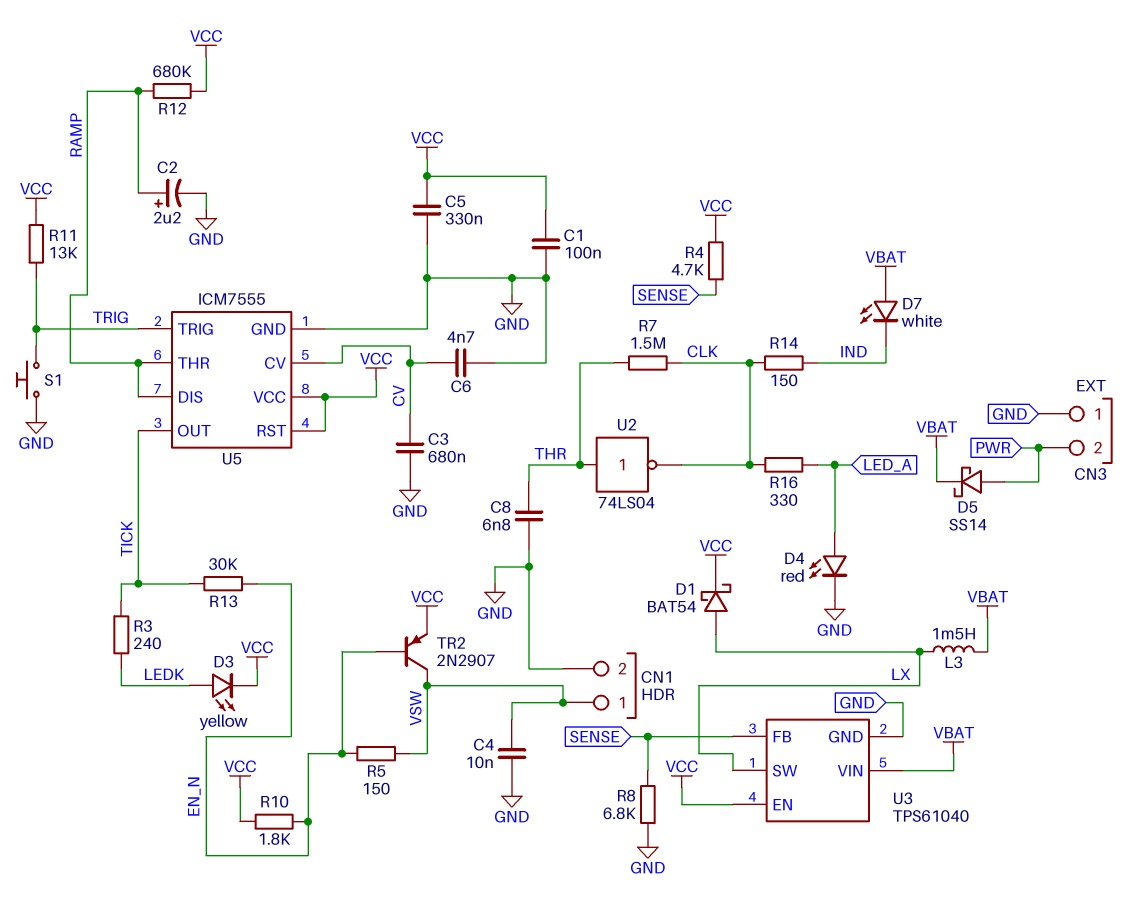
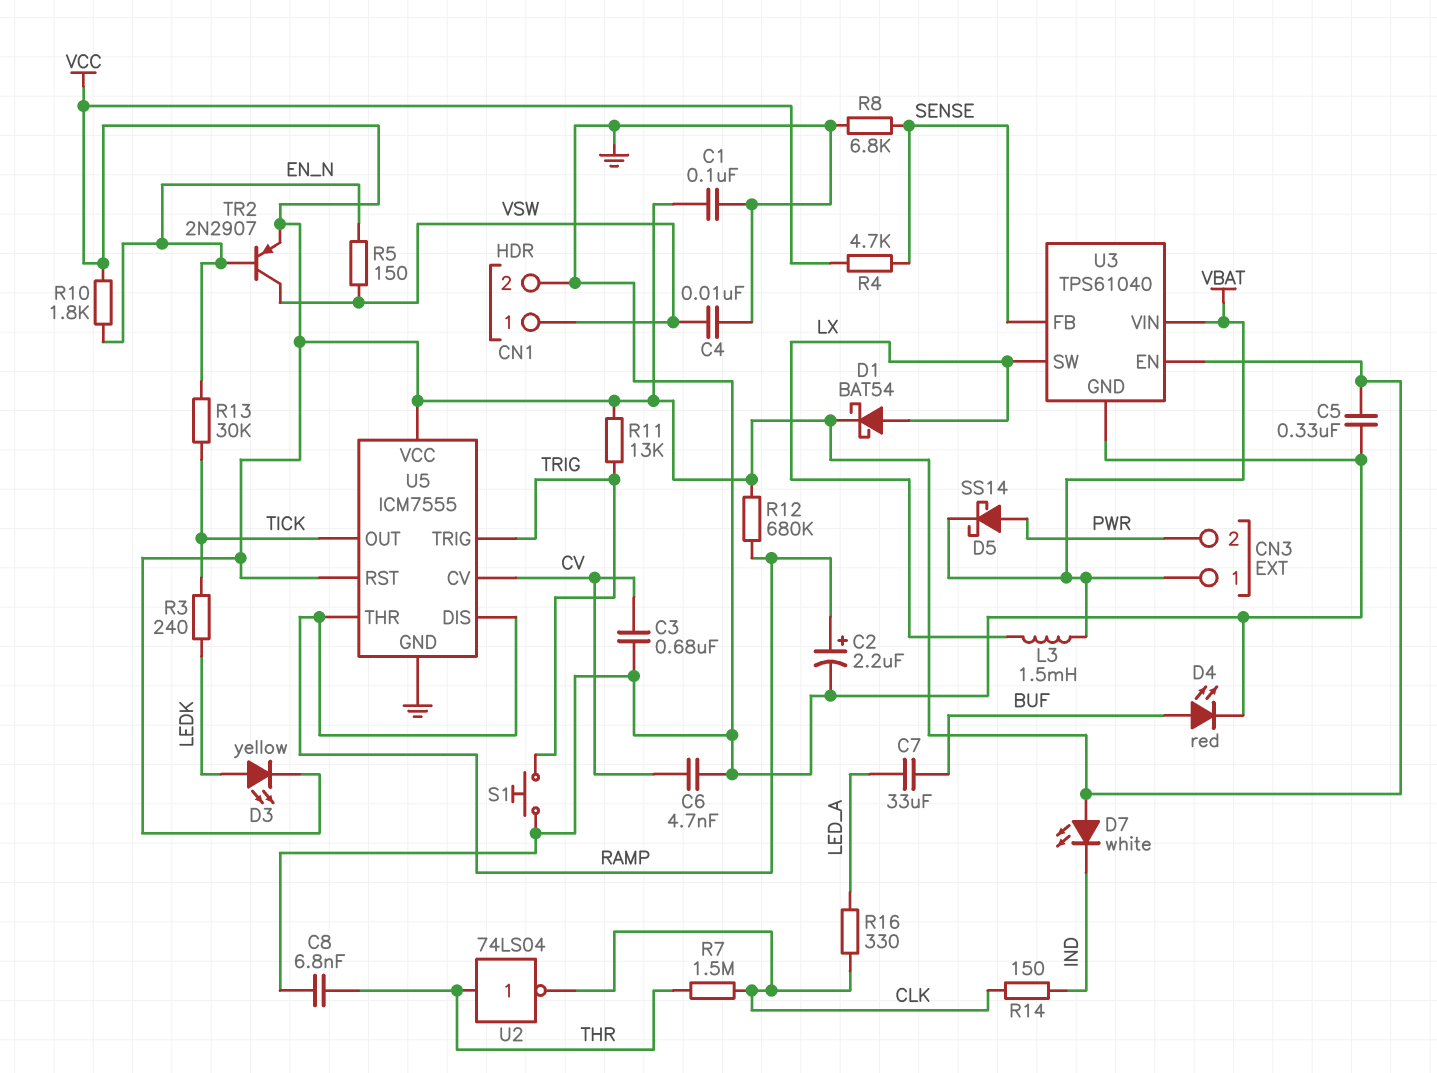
C7: none -> 33uF (BUF, LED_A)
CN3 pin 1: GND -> VBAT
D4: LED red (A LED_A, K GND) -> LED red (A BUF, K GND)
D7: LED white (A VBAT, K IND) -> LED white (A VCC, K IND)

